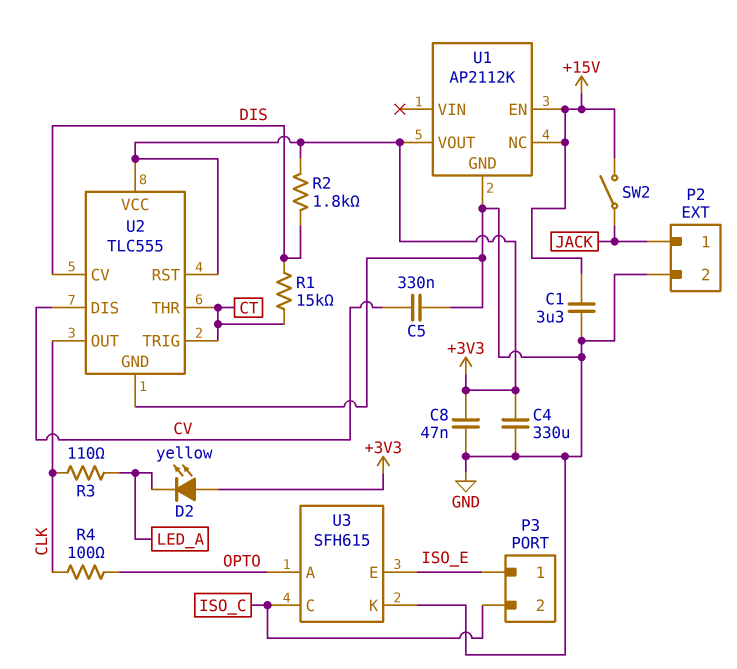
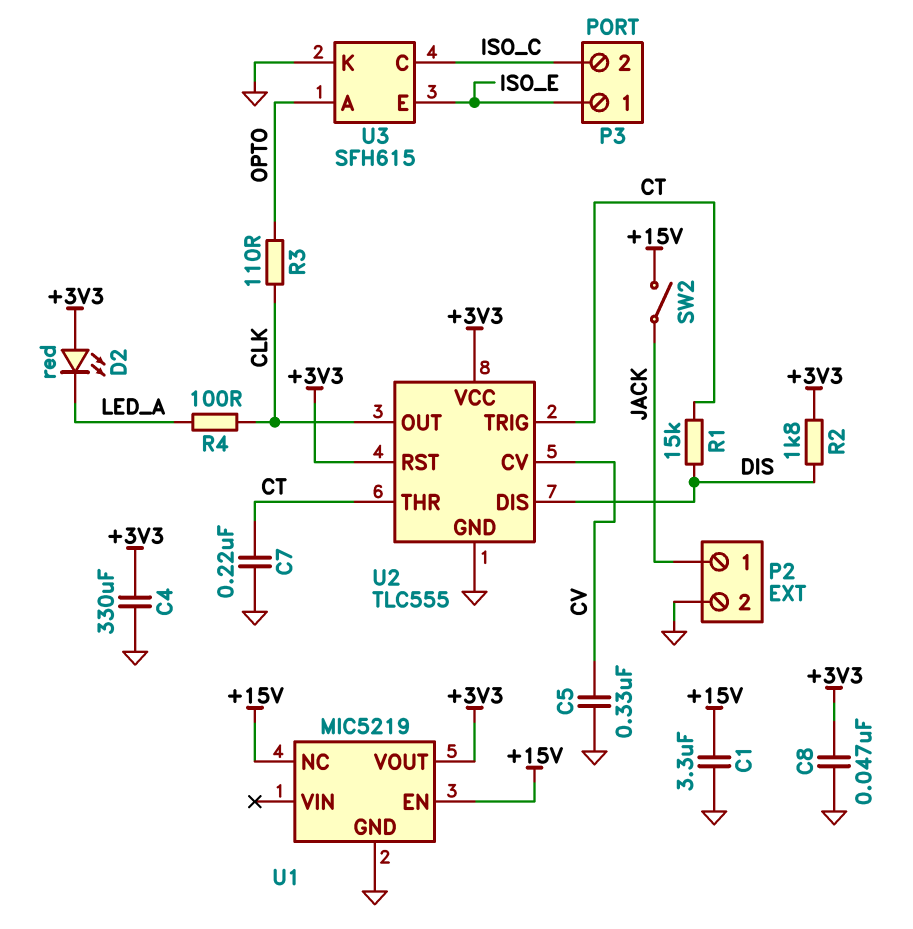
C7: none -> 220nF (CT, GND)
D2: LED yellow (A +3V3, K LED_A) -> LED red (A +3V3, K LED_A)
R3: 110 (CLK, LED_A) -> 110 (CLK, OPTO)
R4: 100 (CLK, OPTO) -> 100 (CLK, LED_A)
U1: AP2112K -> MIC5219
U2 pin CV: DIS -> CV
U2 pin DIS: CV -> DIS

